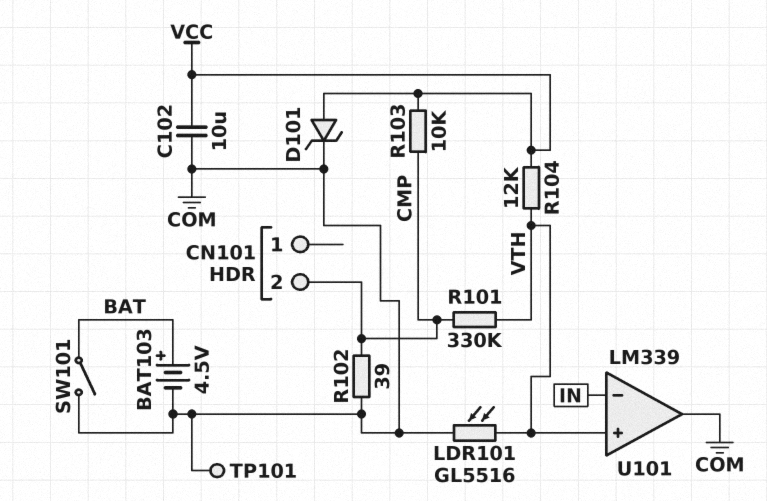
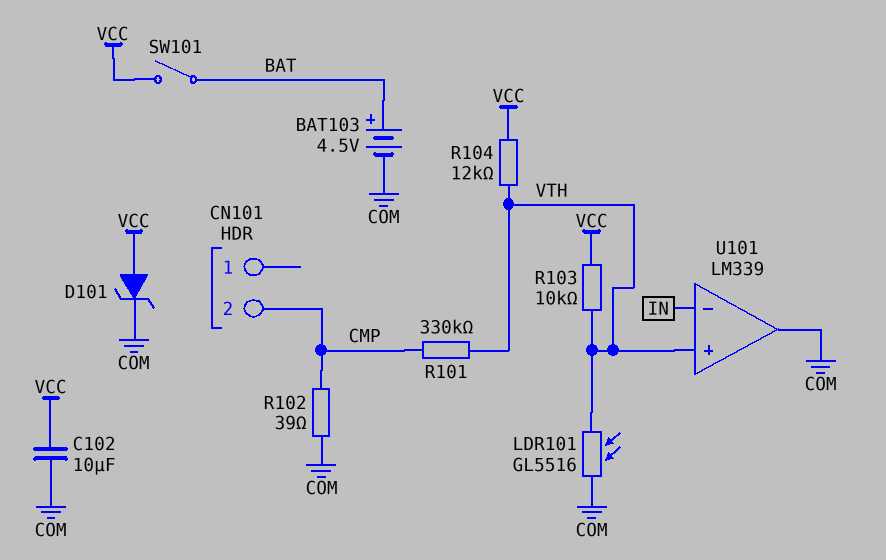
R103: 10k (CMP, VCC) -> 10k (VCC, VTH)
SW101: switch (BAT, COM) -> switch (BAT, VCC)
TP101: test point (COM) -> none

